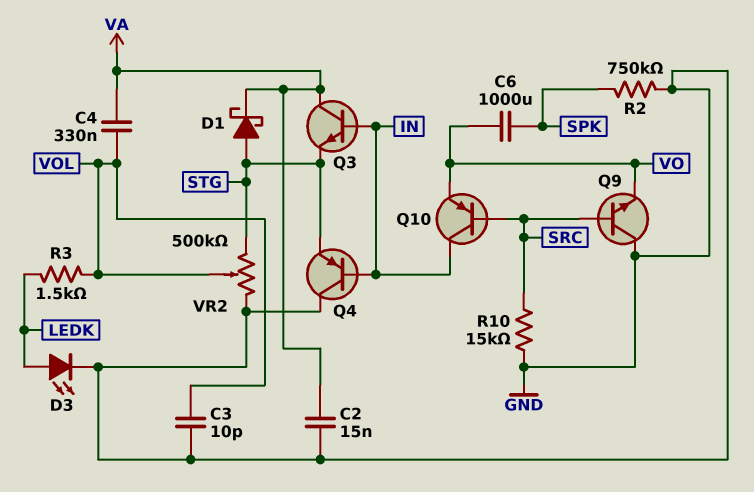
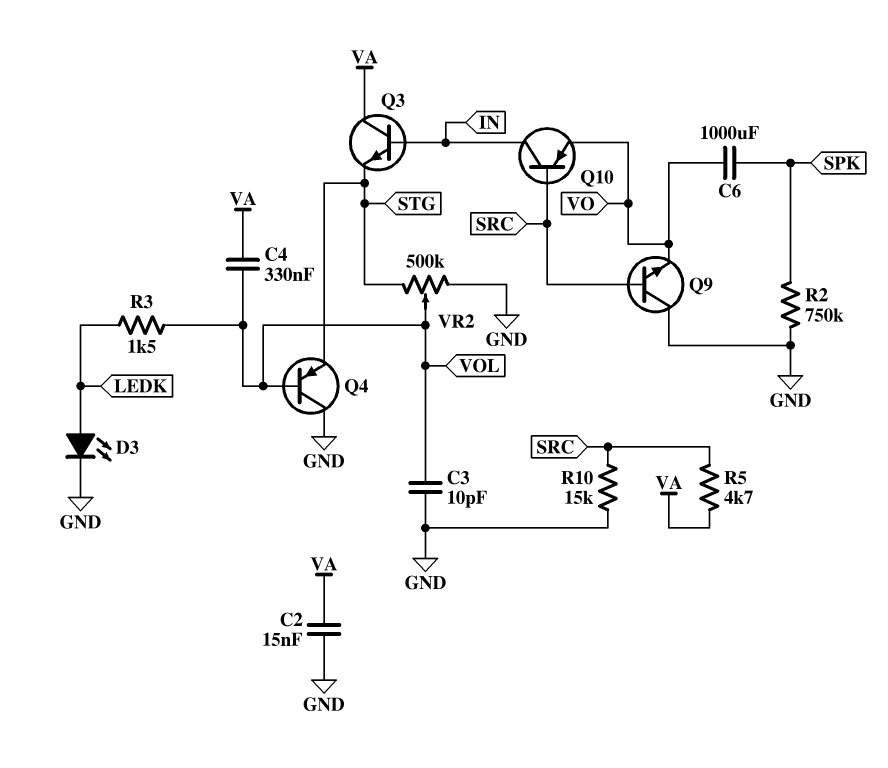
D1: schottky (A STG, K VA) -> none
Q4: PNP (B IN, C GND, E STG) -> PNP (B VOL, C GND, E STG)
R5: none -> 4.7k (SRC, VA)

